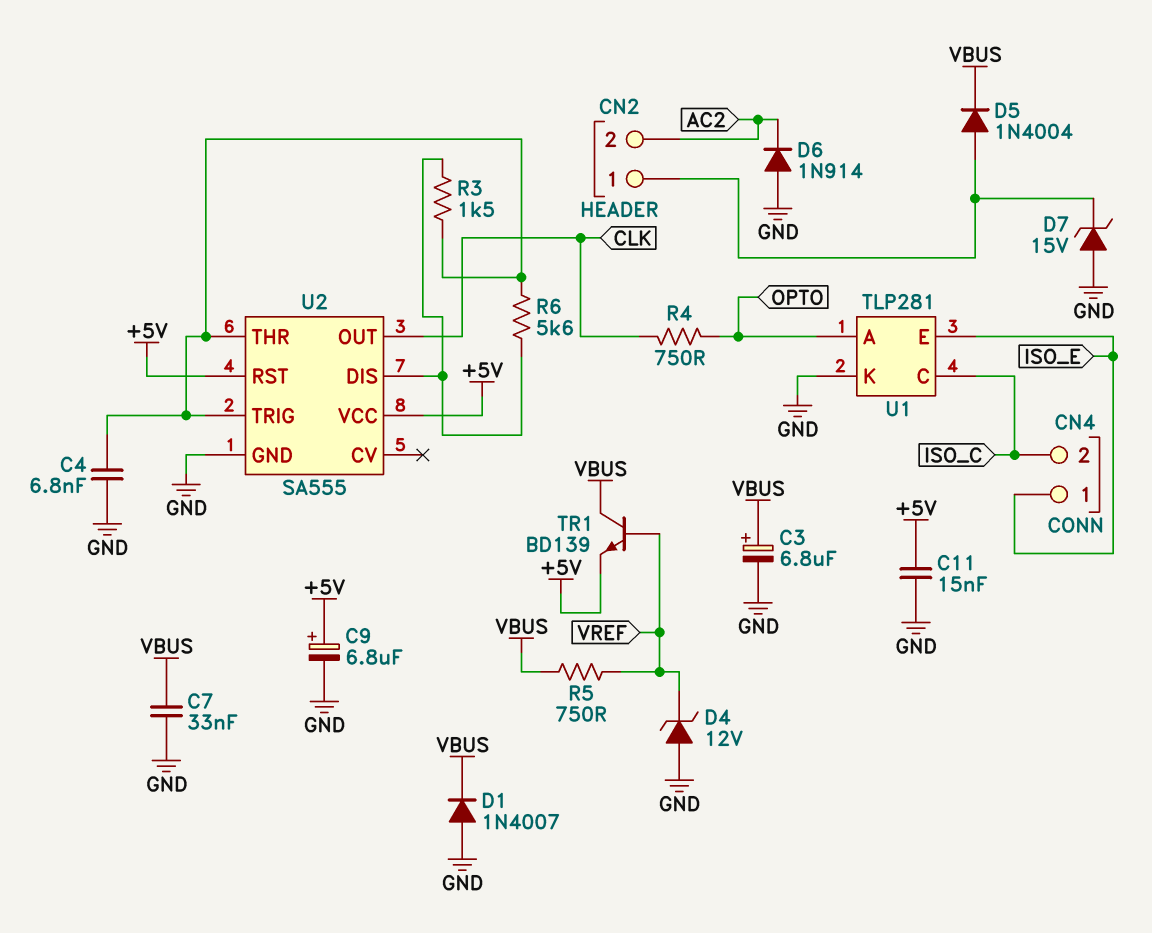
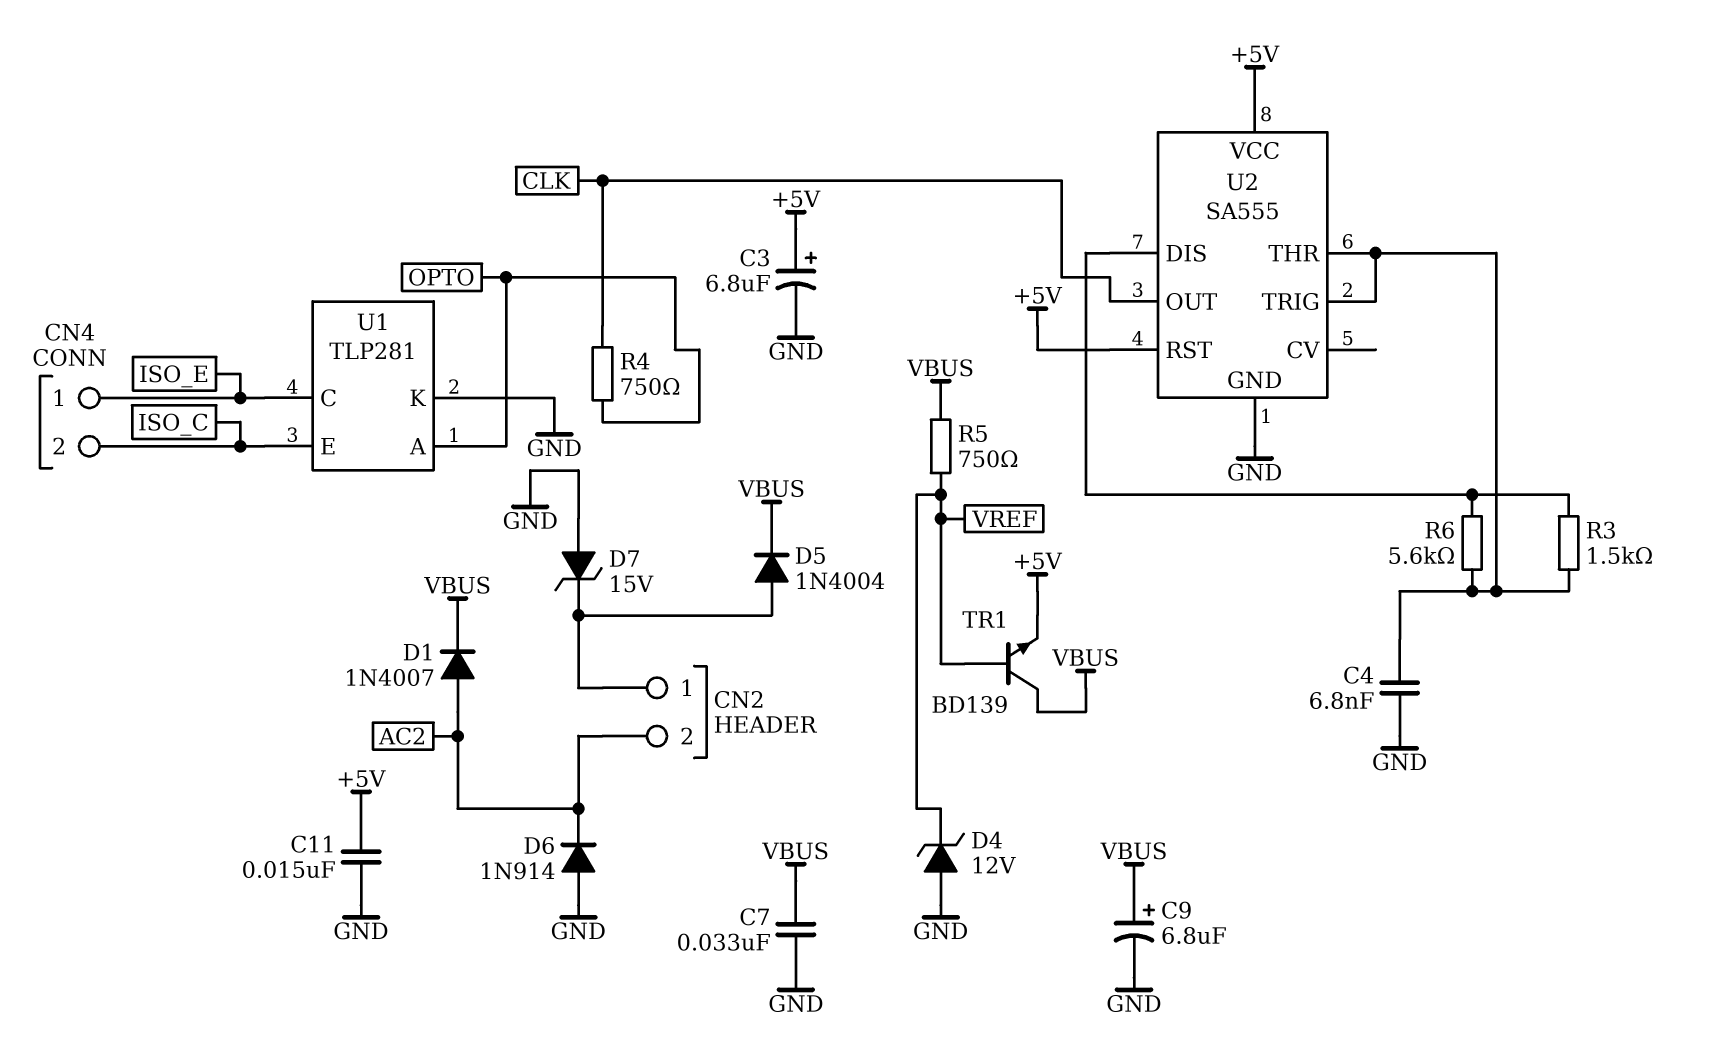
C3: 6.8uF (plus VBUS, minus GND) -> 6.8uF (plus +5V, minus GND)
C9: 6.8uF (plus +5V, minus GND) -> 6.8uF (plus VBUS, minus GND)
D1: diode 1N4007 (A GND, K VBUS) -> diode 1N4007 (A AC2, K VBUS)
U1 pin C: ISO_C -> ISO_E
U1 pin E: ISO_E -> ISO_C

